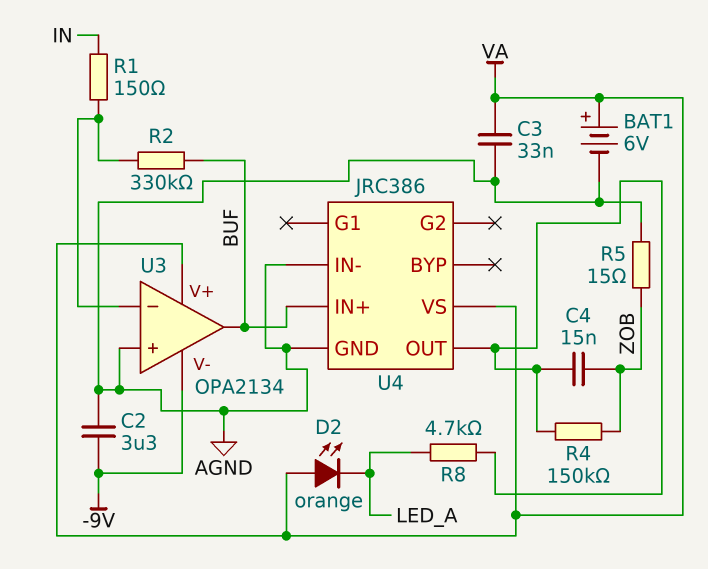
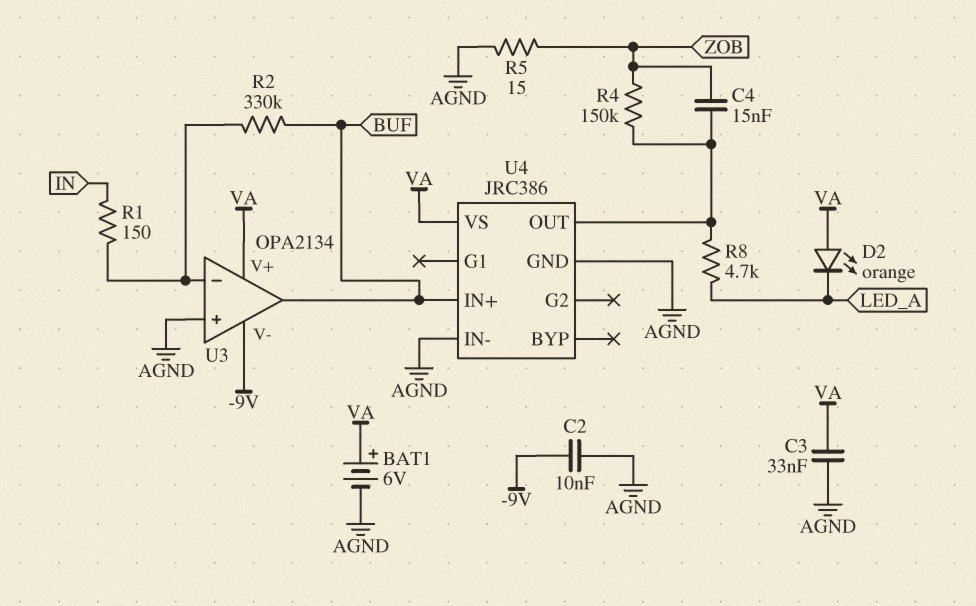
C2: 3.3uF (-9V, AGND) -> 10nF (-9V, AGND)

